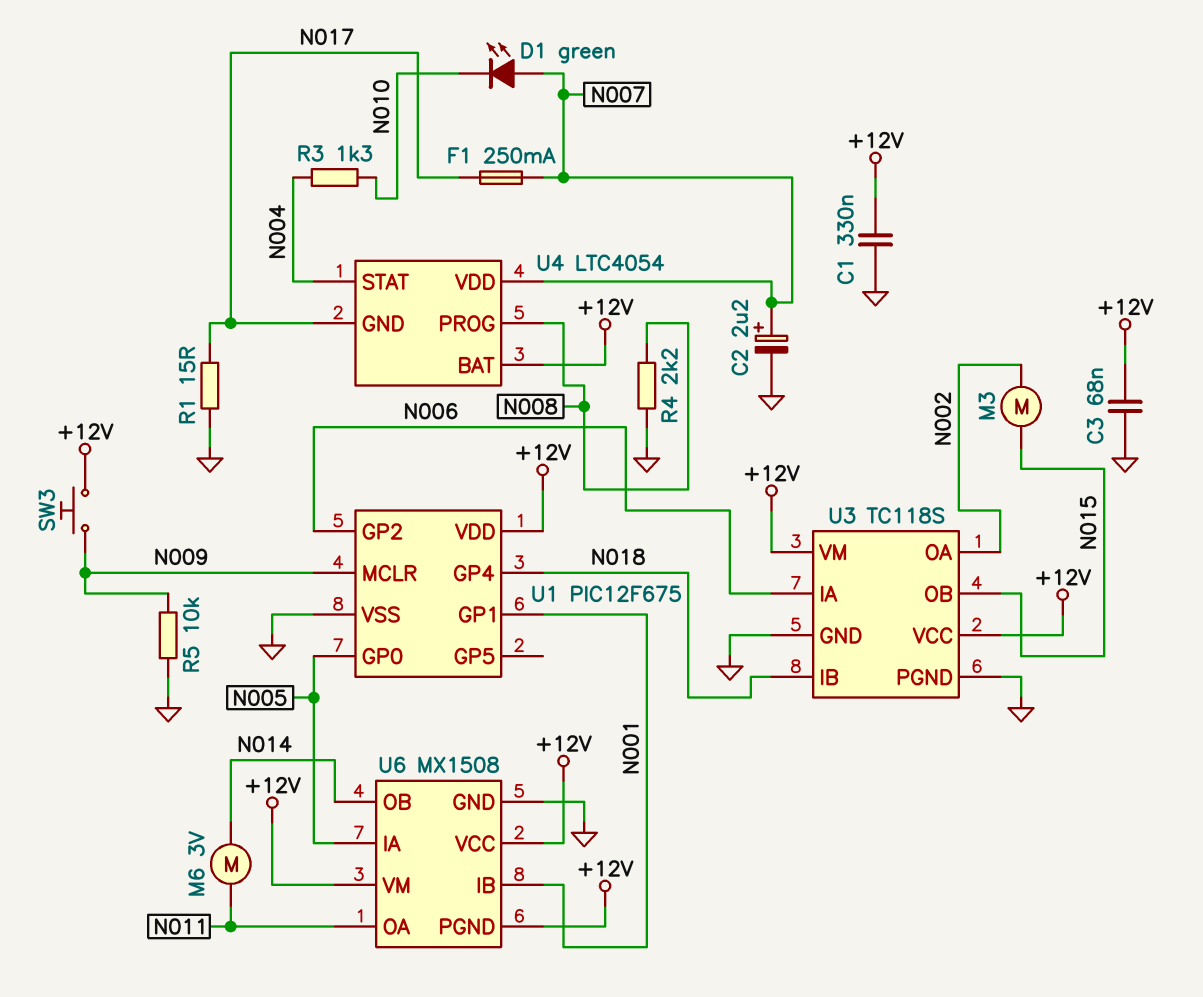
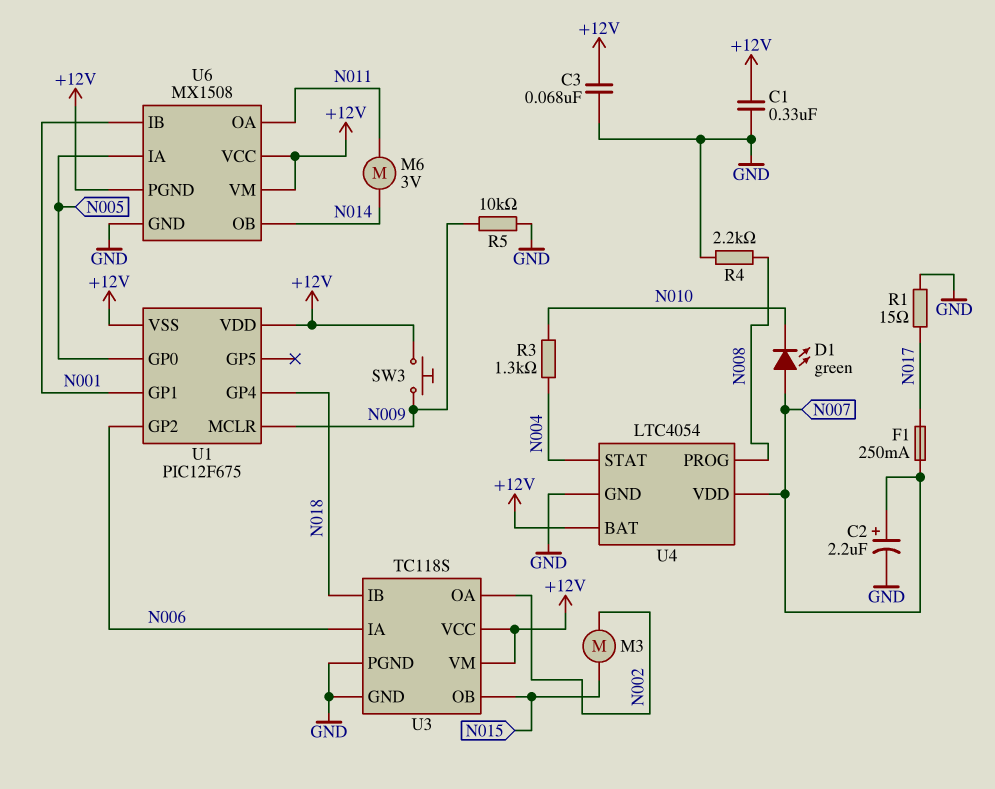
U1 pin VSS: GND -> +12V
U4 pin GND: N017 -> GND

